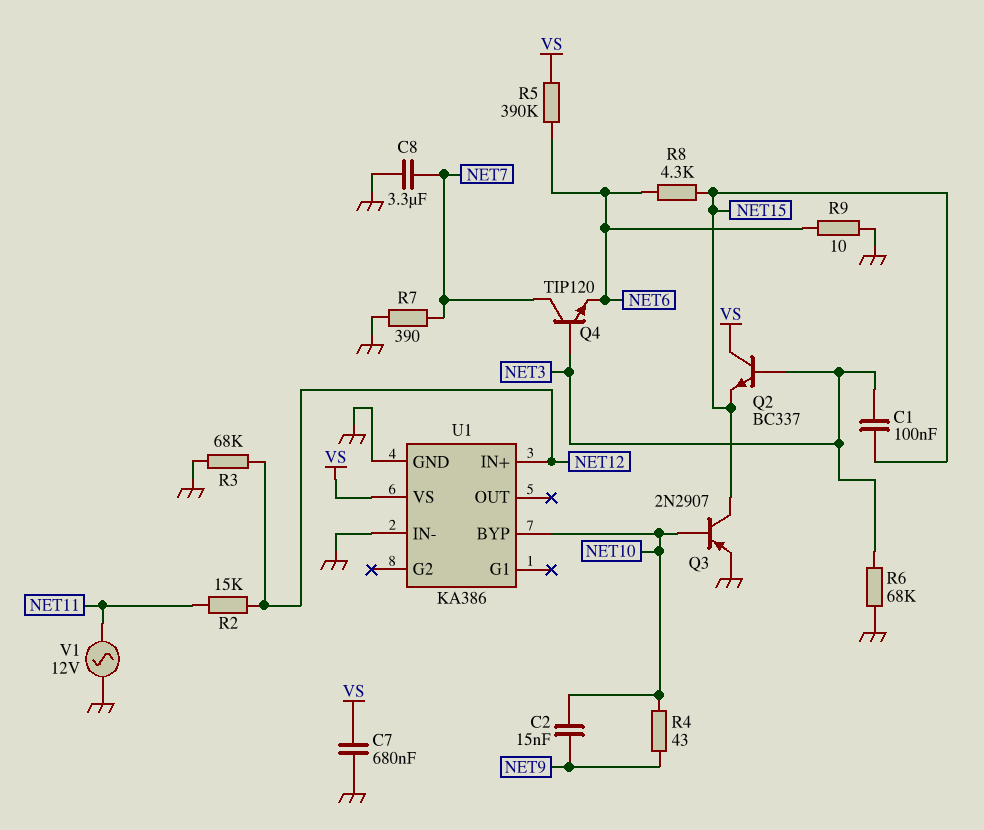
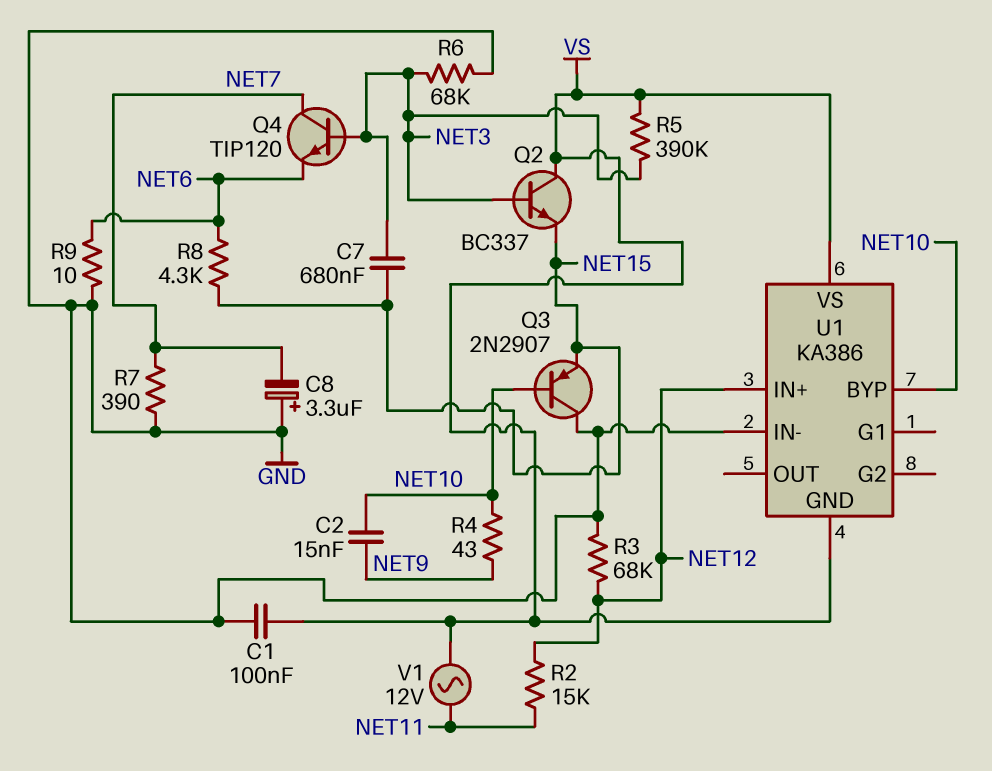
C1: 100nF (NET3, NET15) -> 100nF (GND, VS)
C7: 680nF (GND, VS) -> 680nF (NET3, NET15)
C8: 3.3uF (GND, NET7) -> 3.3uF (plus GND, minus NET7)
Q3: PNP 2N2907 (B NET10, C NET15, E GND) -> PNP 2N2907 (B NET10, C GND, E NET15)
R5: 390k (NET6, VS) -> 390k (NET3, VS)
U1 pin GND: GND -> VS
V1: AC 12V (GND, NET11) -> AC 12V (NET11, VS)

